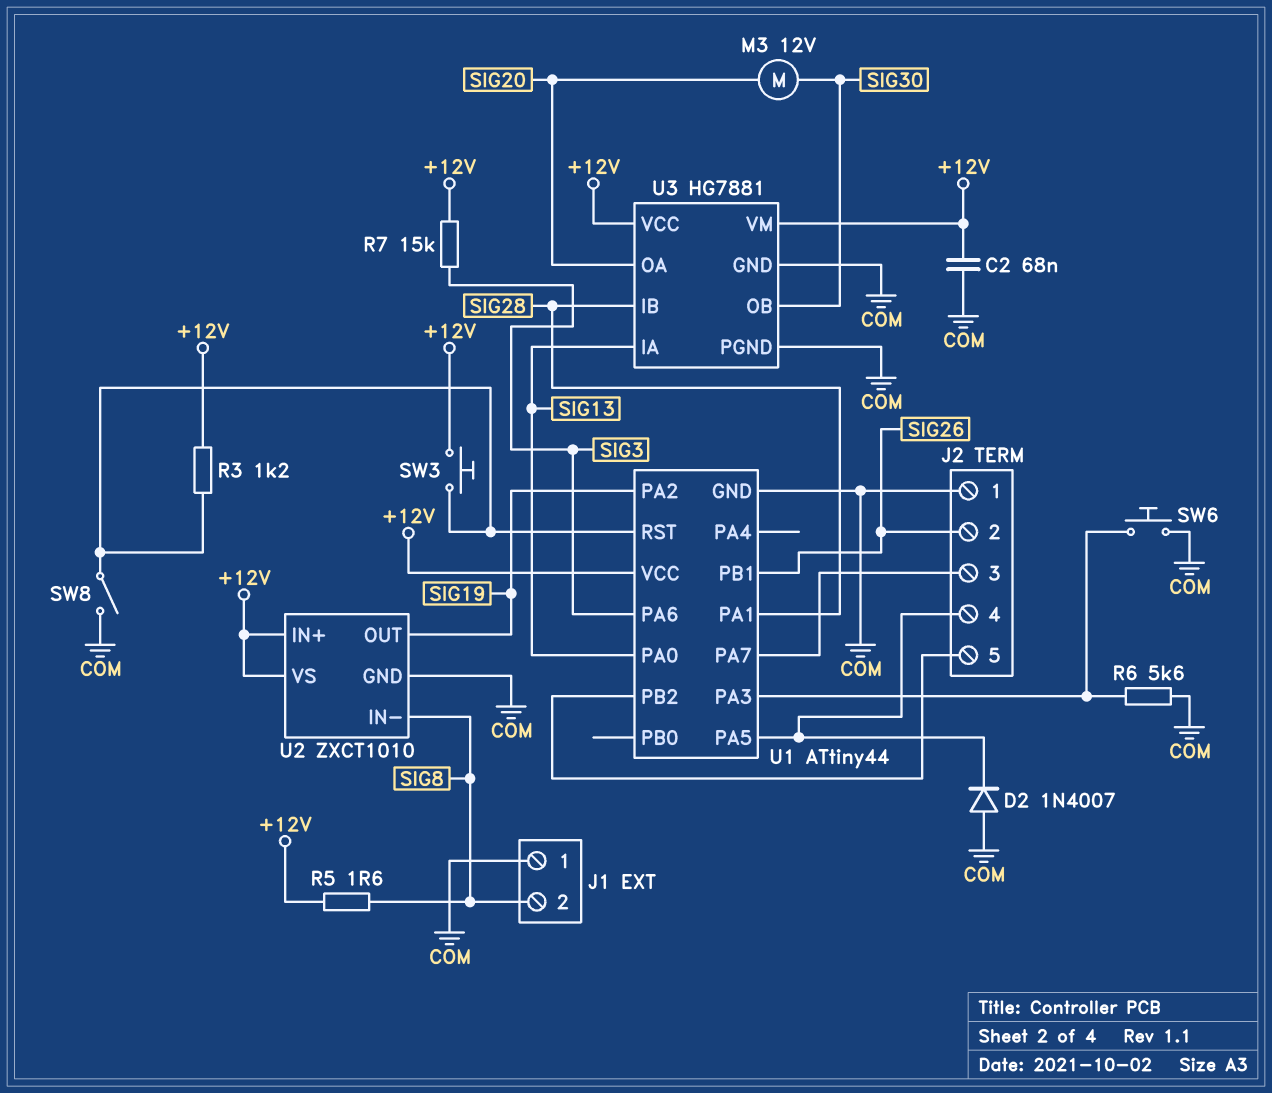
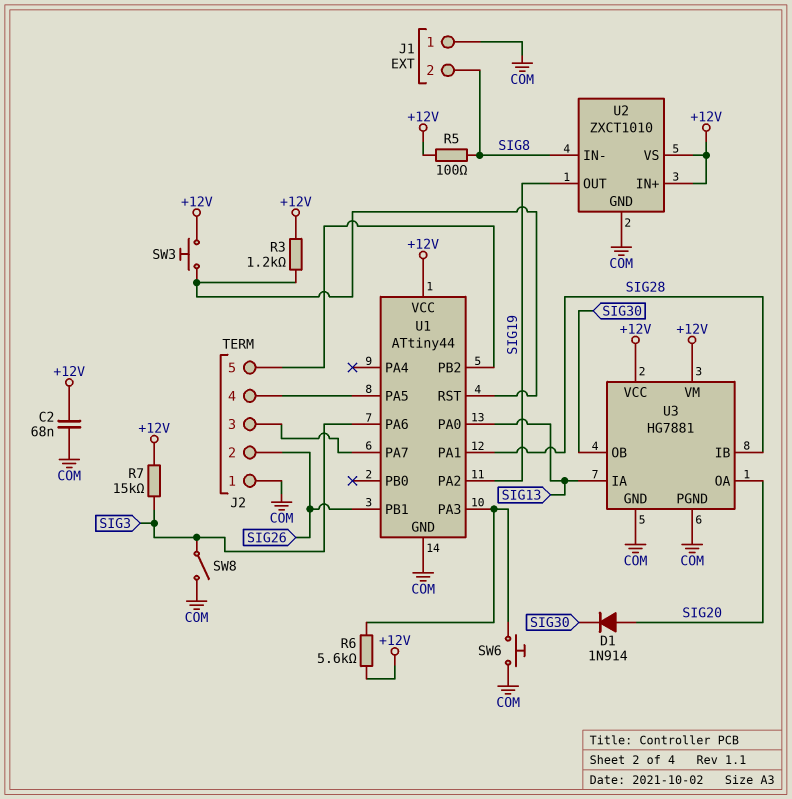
D1: none -> diode 1N914 (A SIG20, K SIG30)
D2: diode 1N4007 (A COM, K J2/4) -> none
M3: motor 12V (SIG20, SIG30) -> none
R5: 1.6 (+12V, SIG8) -> 100 (+12V, SIG8)
R6: 5.6k (COM, U1/PA3) -> 5.6k (+12V, U1/PA3)
SW8: switch (COM, U1/RST) -> switch (COM, SIG3)

